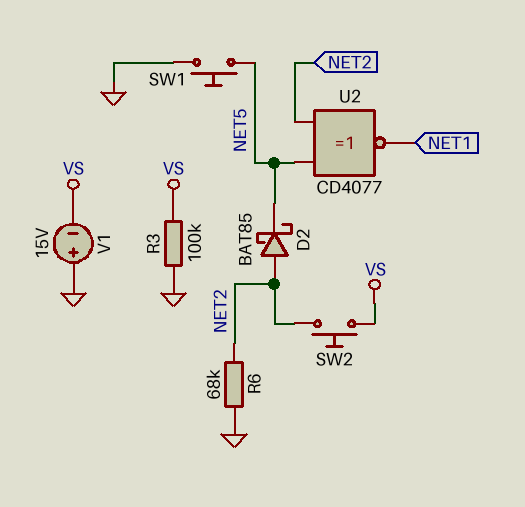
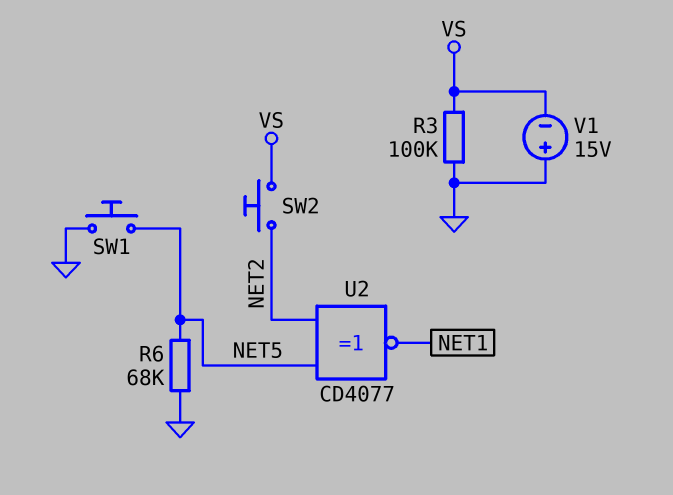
D2: schottky BAT85 (A NET2, K NET5) -> none
R6: 68k (GND, NET2) -> 68k (GND, NET5)

